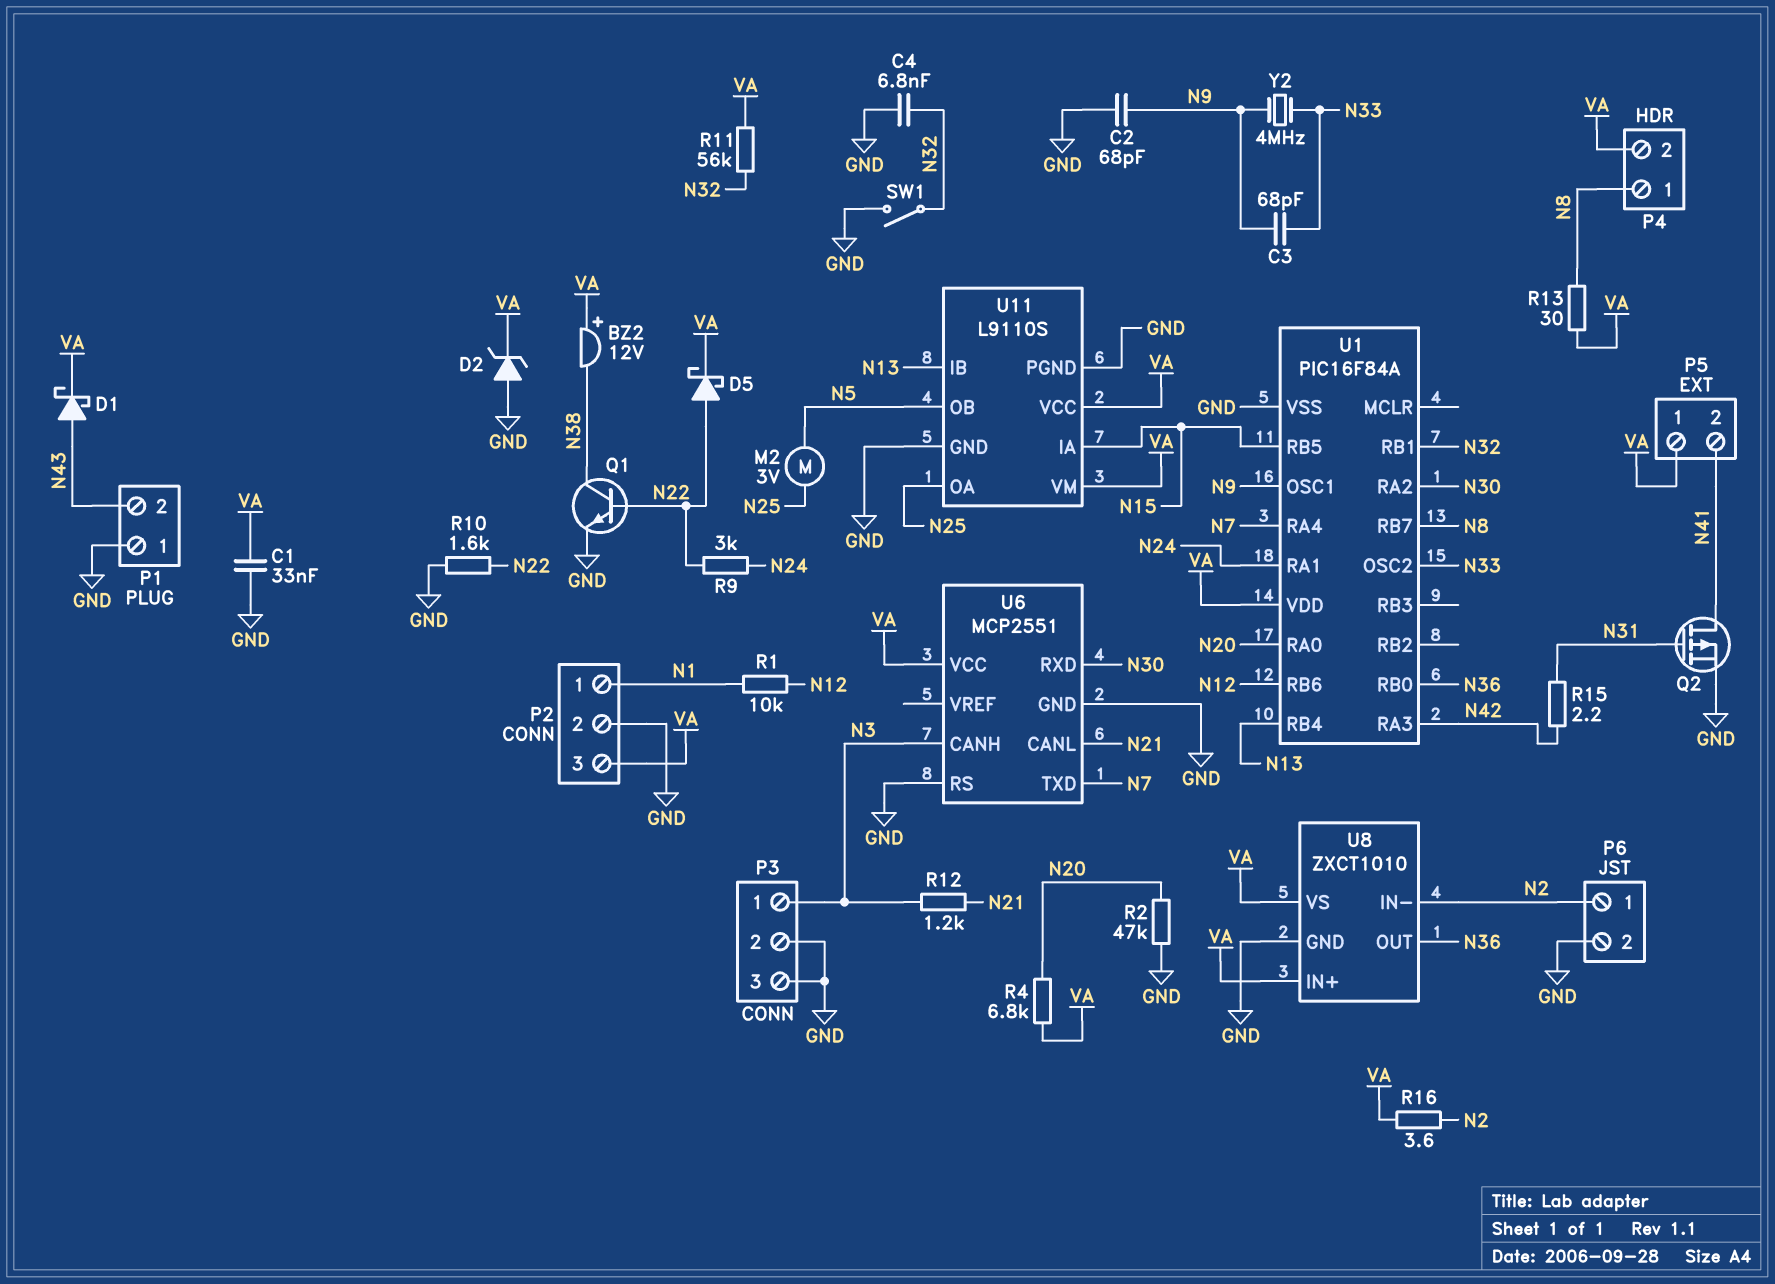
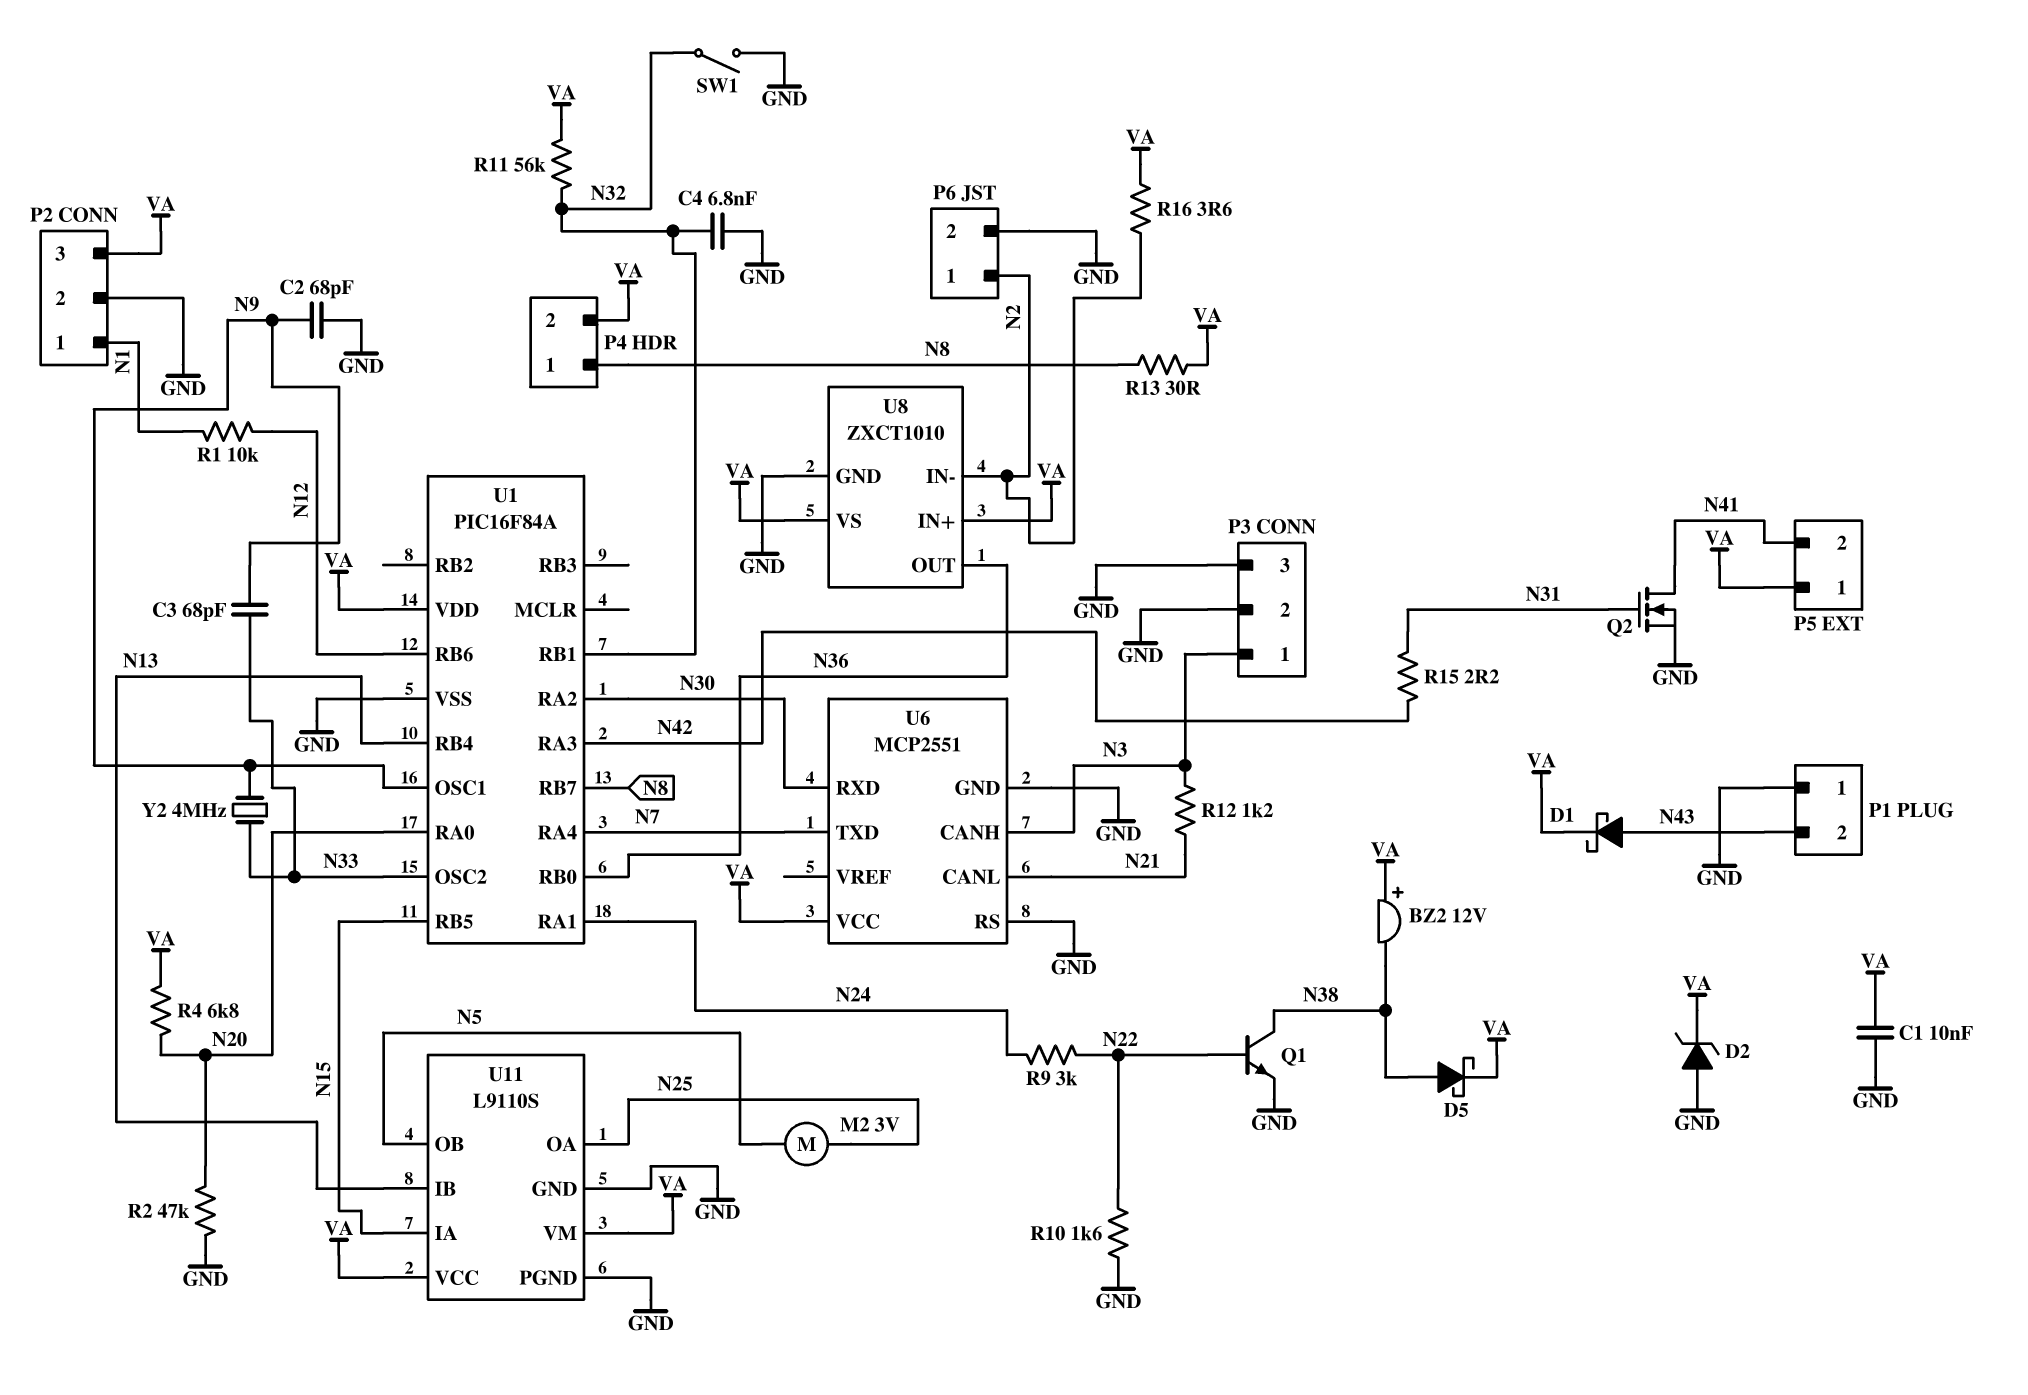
C1: 33nF (GND, VA) -> 10nF (GND, VA)
D5: schottky (A N22, K VA) -> schottky (A N38, K VA)
Q2: PMOS (G N31, D N41, S GND) -> NMOS (G N31, D N41, S GND)

